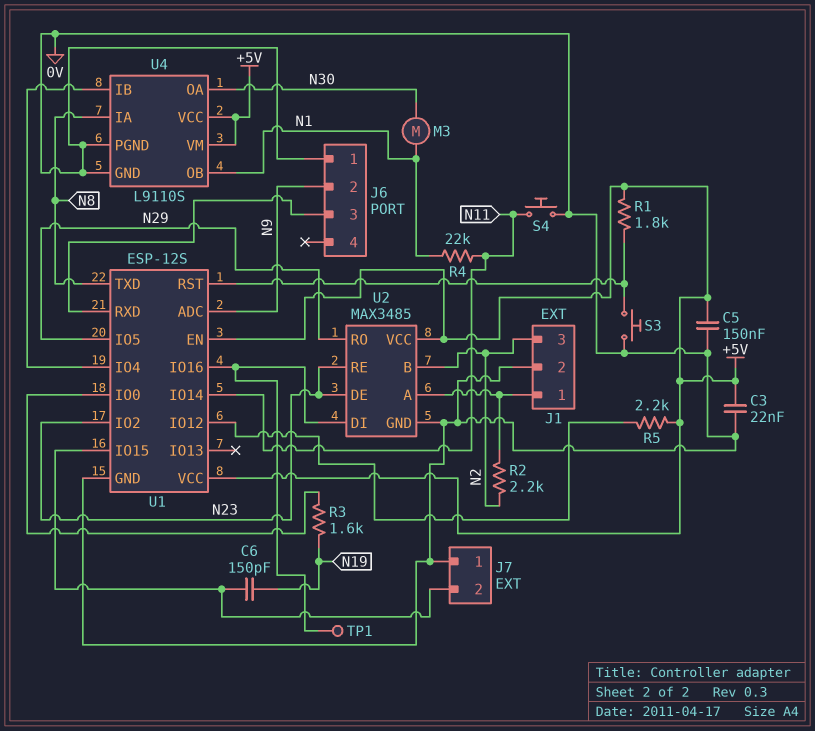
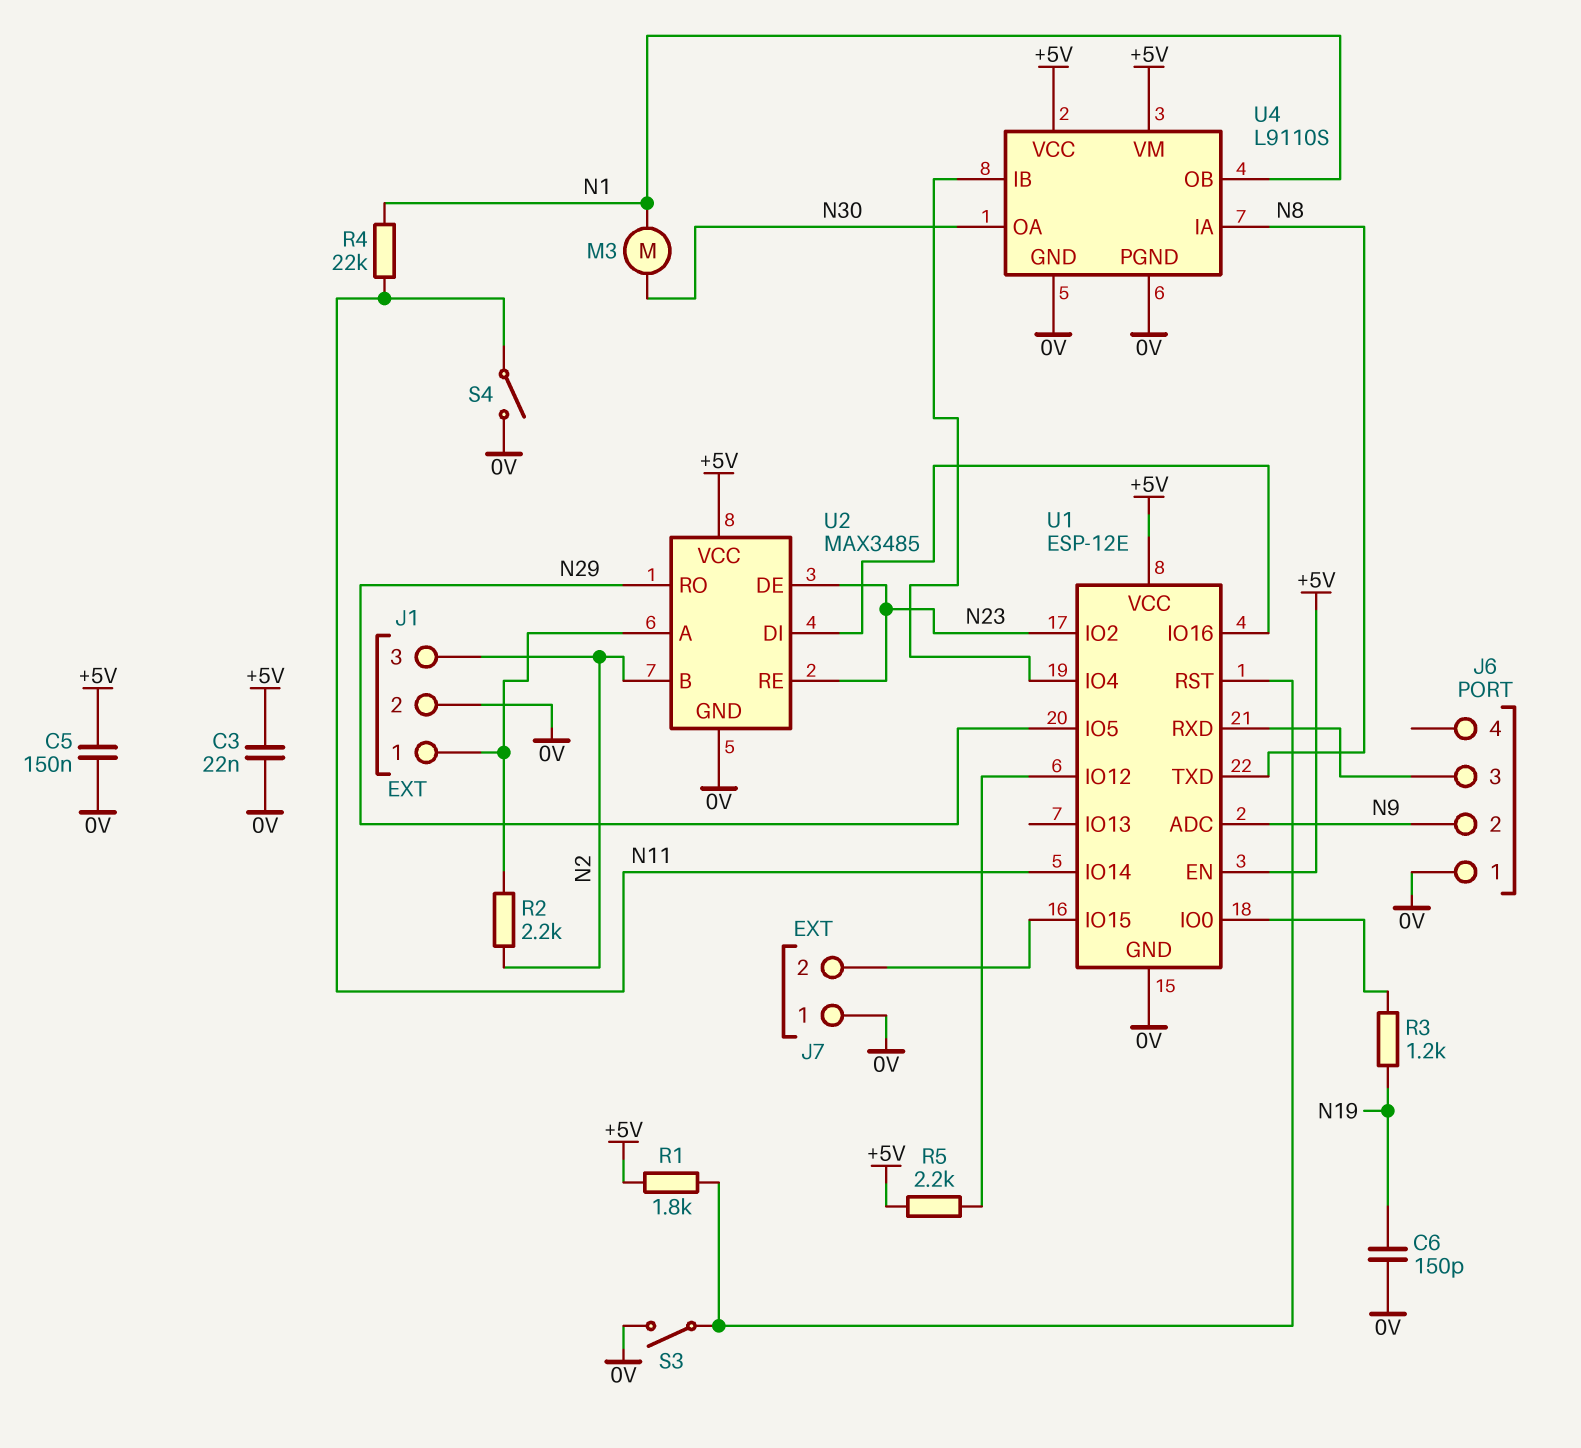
C6: 150pF (J7/2, N19) -> 150pF (0V, N19)
R3: 1.6k (N19, U1/IO0) -> 1.2k (N19, U1/IO0)
S3: button (0V, U1/RST) -> switch (0V, U1/RST)
S4: button (0V, N11) -> switch (0V, N11)
TP1: test point (U1/IO16) -> none
U1: ESP-12S -> ESP-12E

